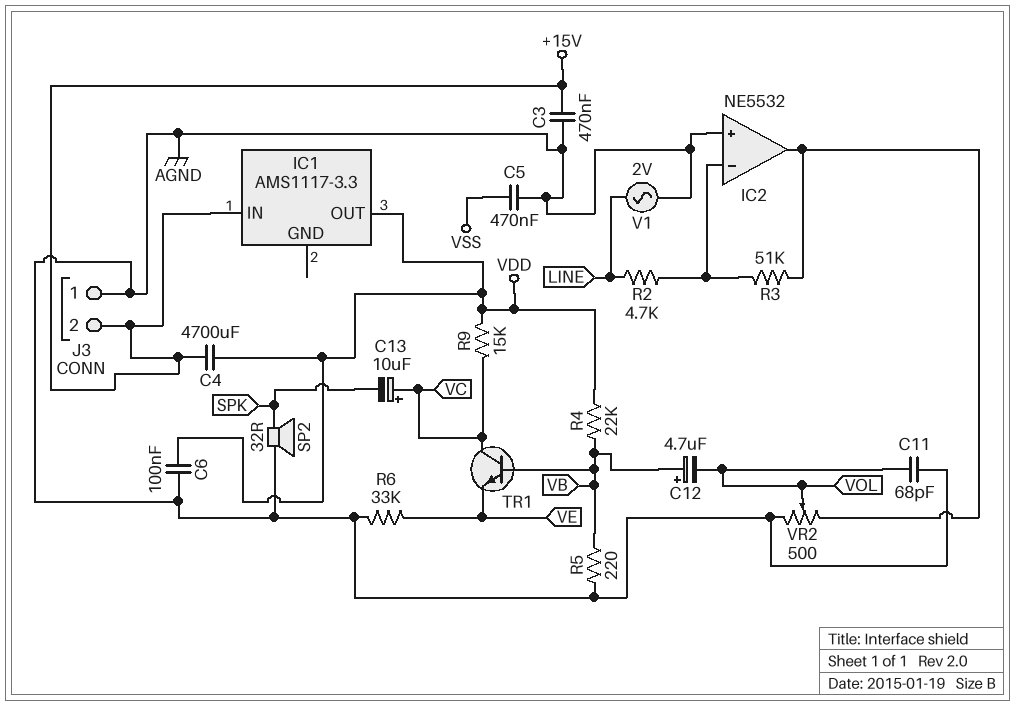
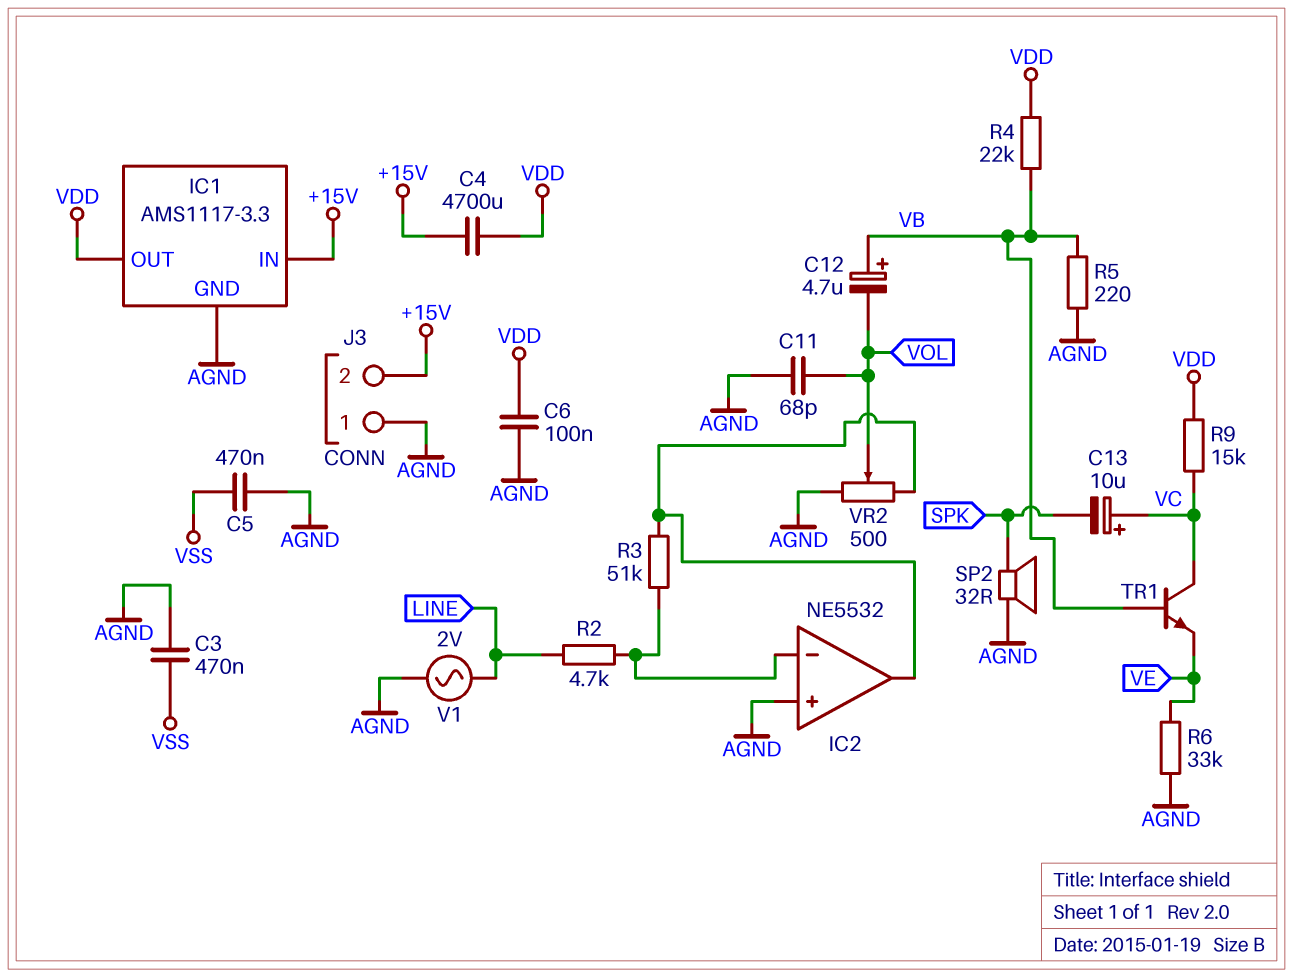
C3: 470nF (+15V, AGND) -> 470nF (AGND, VSS)
IC1 pin GND: none -> AGND

